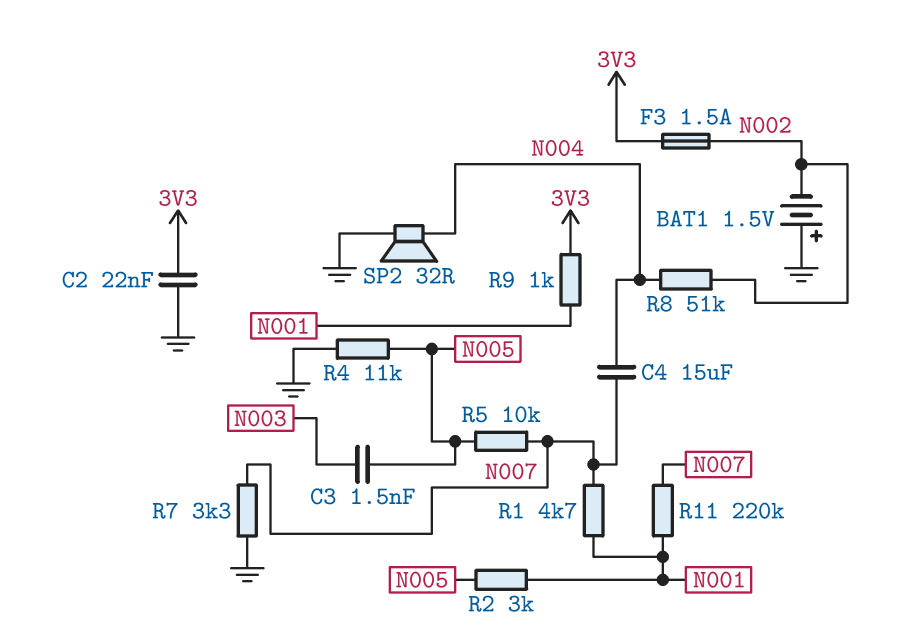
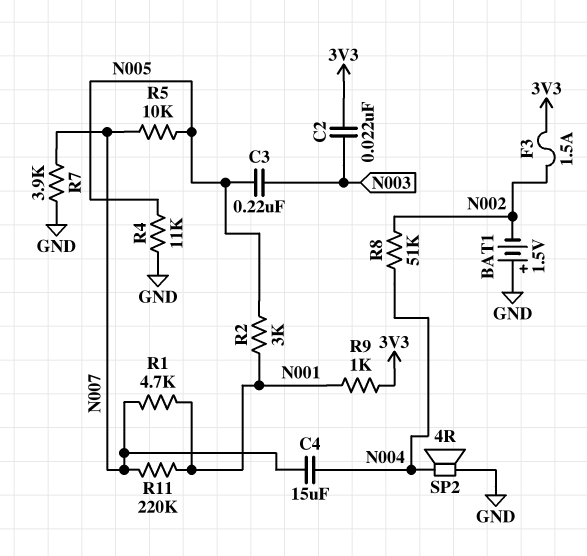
C2: 22nF (3V3, GND) -> 22nF (3V3, N003)
C3: 1.5nF (N003, N005) -> 220nF (N003, N005)
R7: 3.3k (GND, N007) -> 3.9k (GND, N007)
SP2: speaker 32R (GND, N004) -> speaker 4R (GND, N004)

